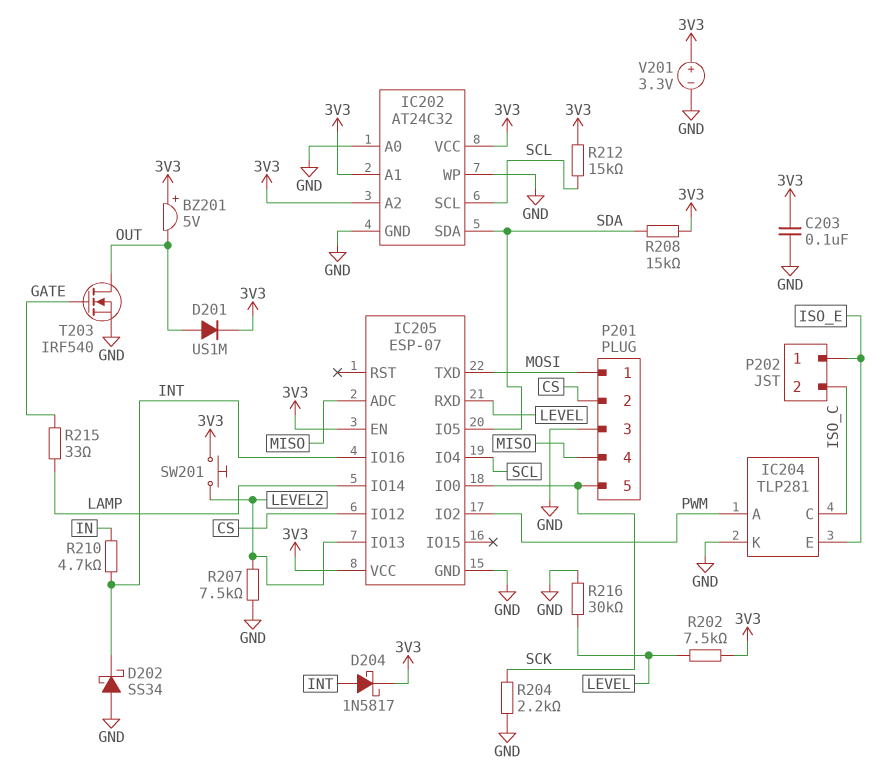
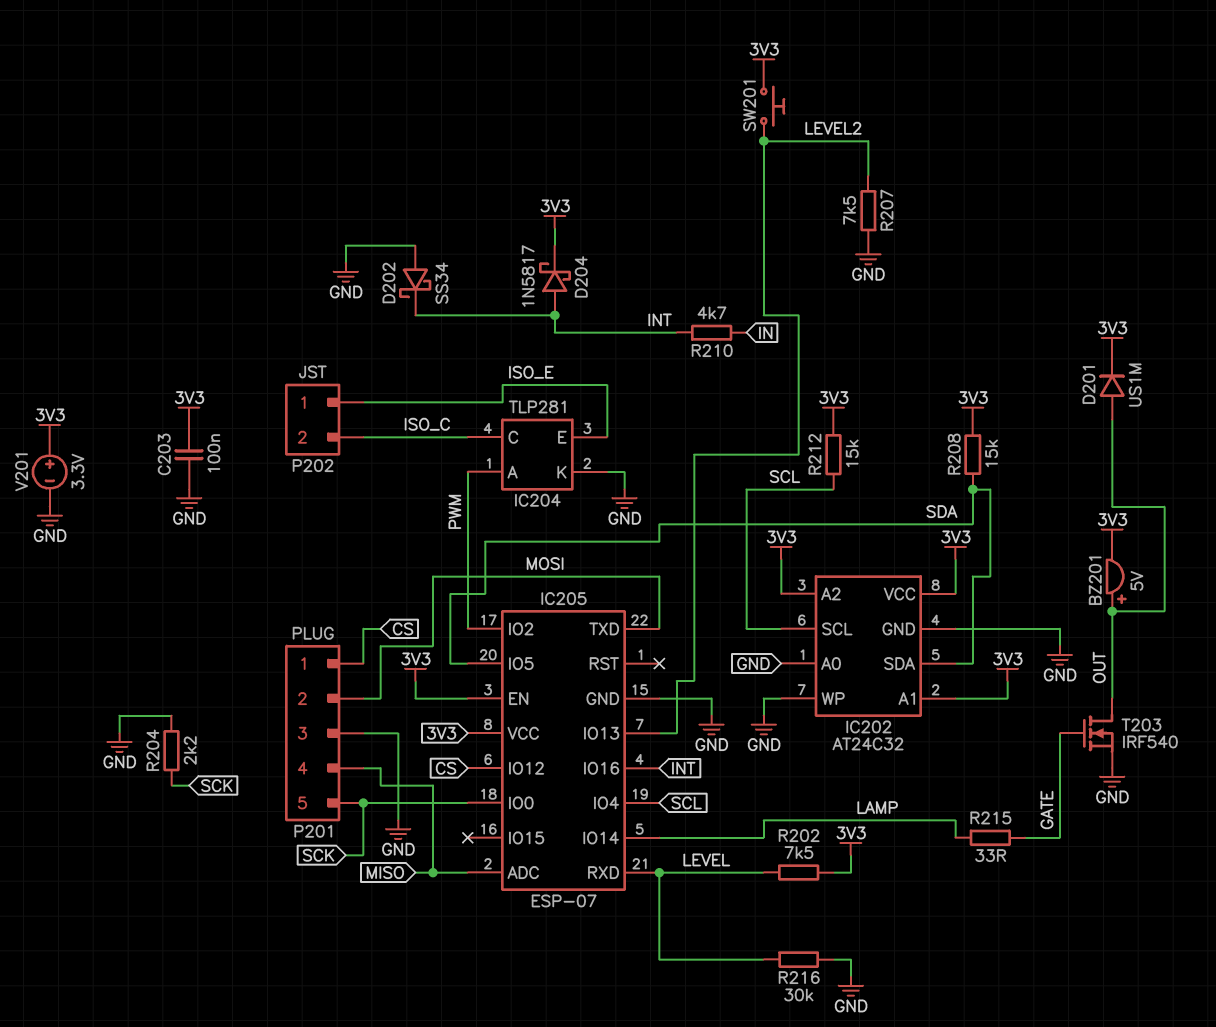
BZ201: buzzer 5V (plus 3V3, minus OUT) -> buzzer 5V (plus OUT, minus 3V3)
P201 pin 1: MOSI -> CS
P201 pin 2: CS -> MOSI

